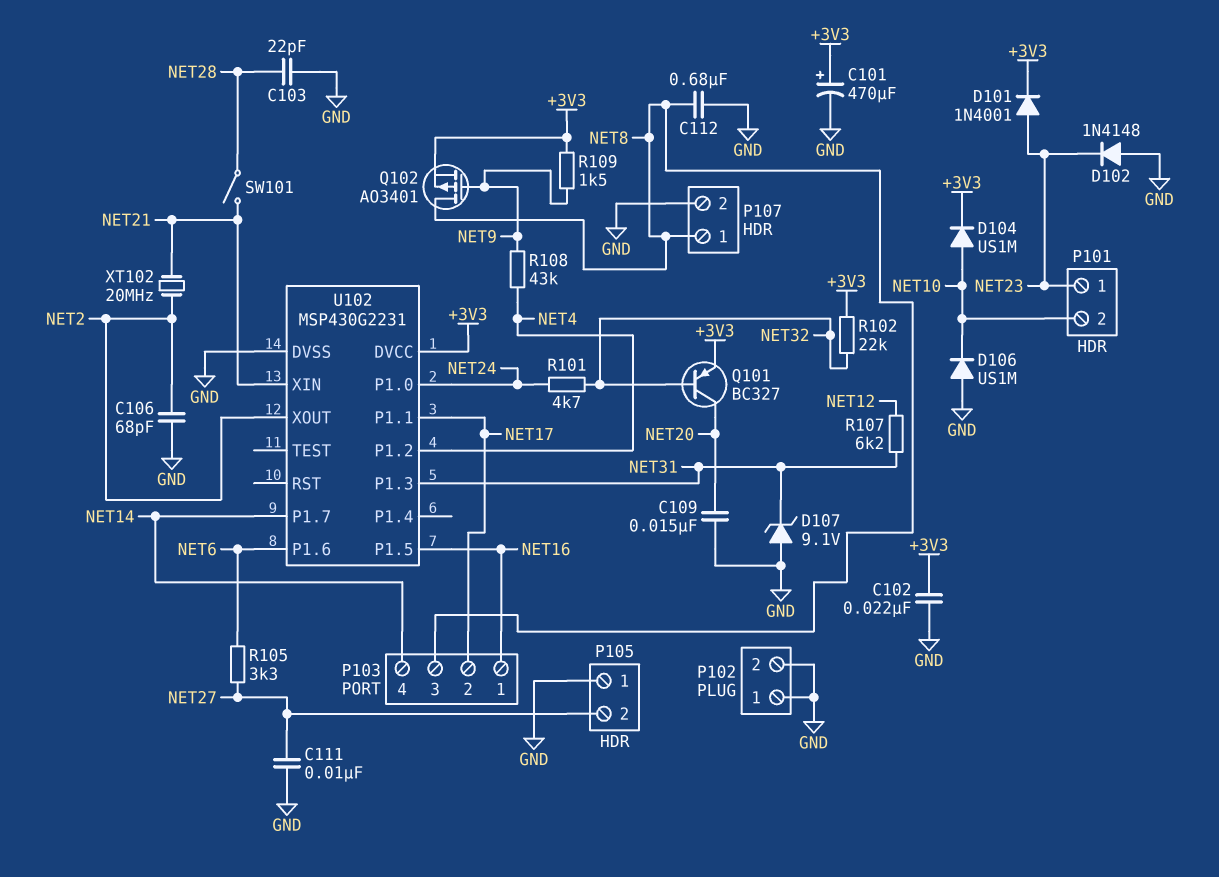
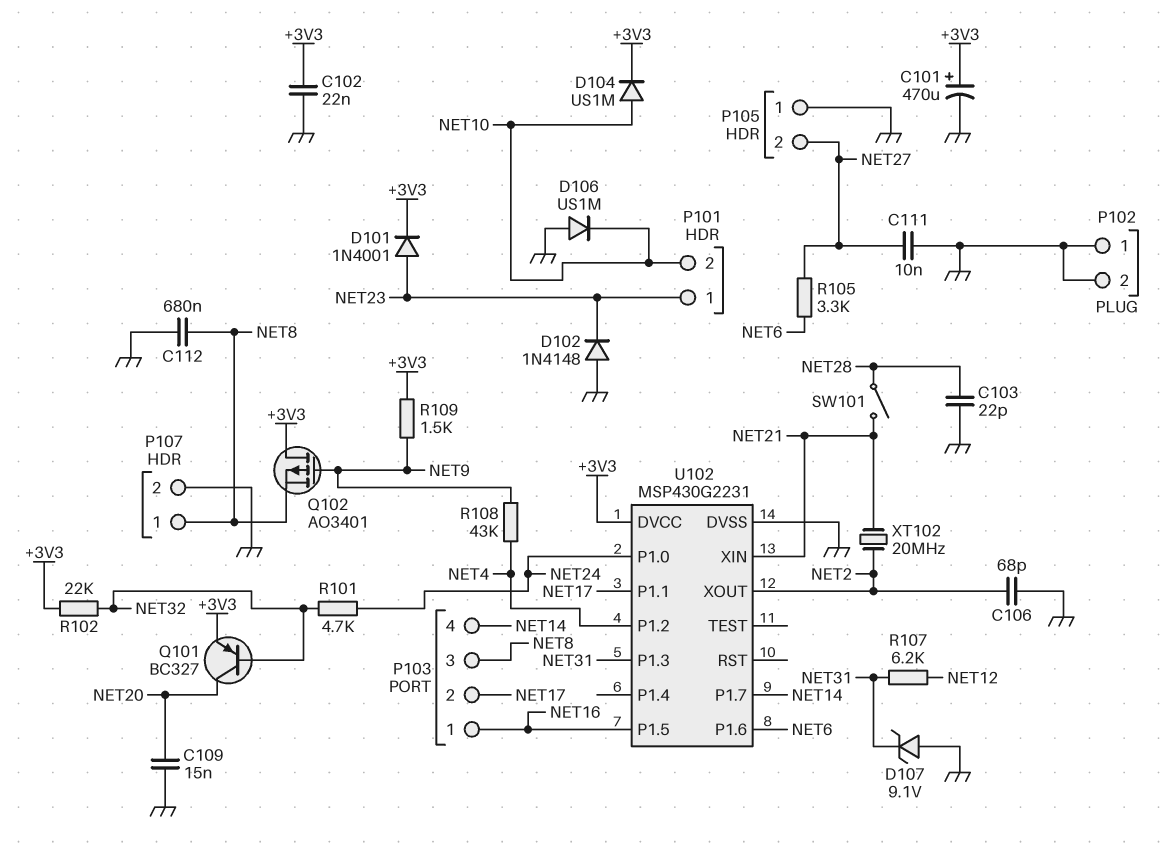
Q102: PMOS AO3401 (G NET9, D NET8, S +3V3) -> PMOS AO3401 (G NET9, D +3V3, S NET8)

